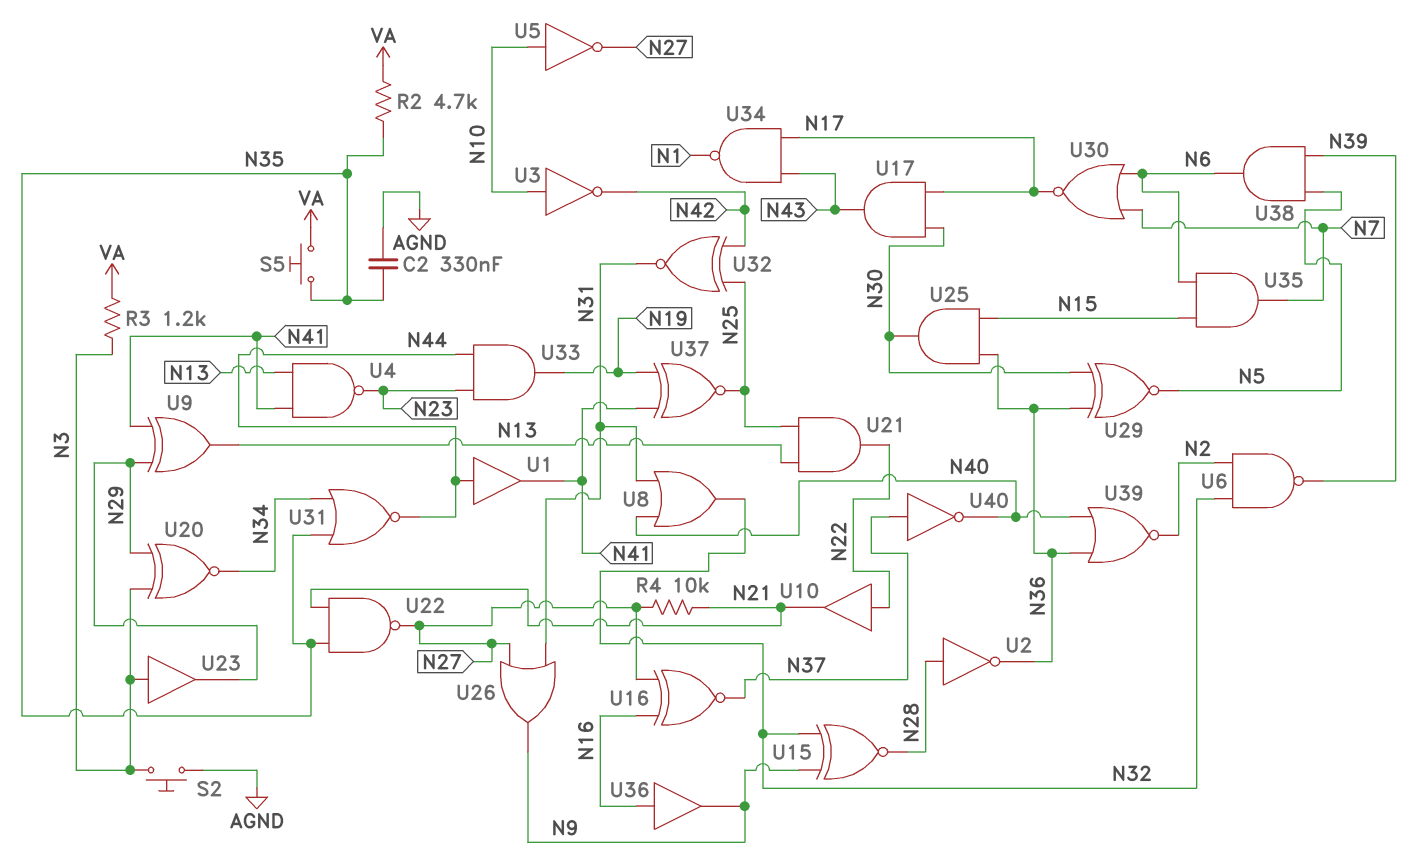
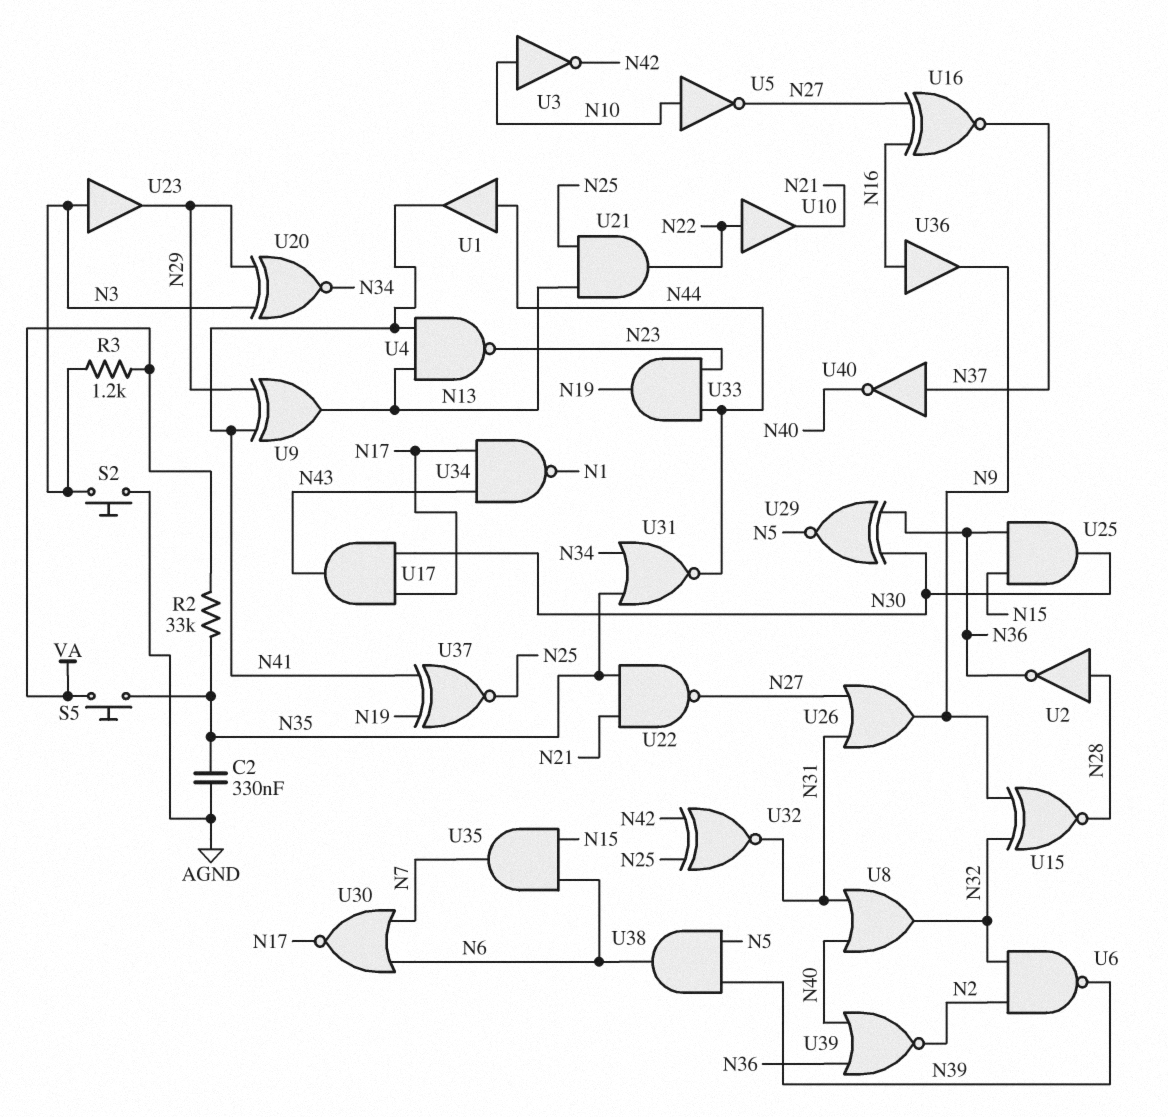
R2: 4.7k (N35, VA) -> 33k (N35, VA)
R4: 10k (N21, N27) -> none

